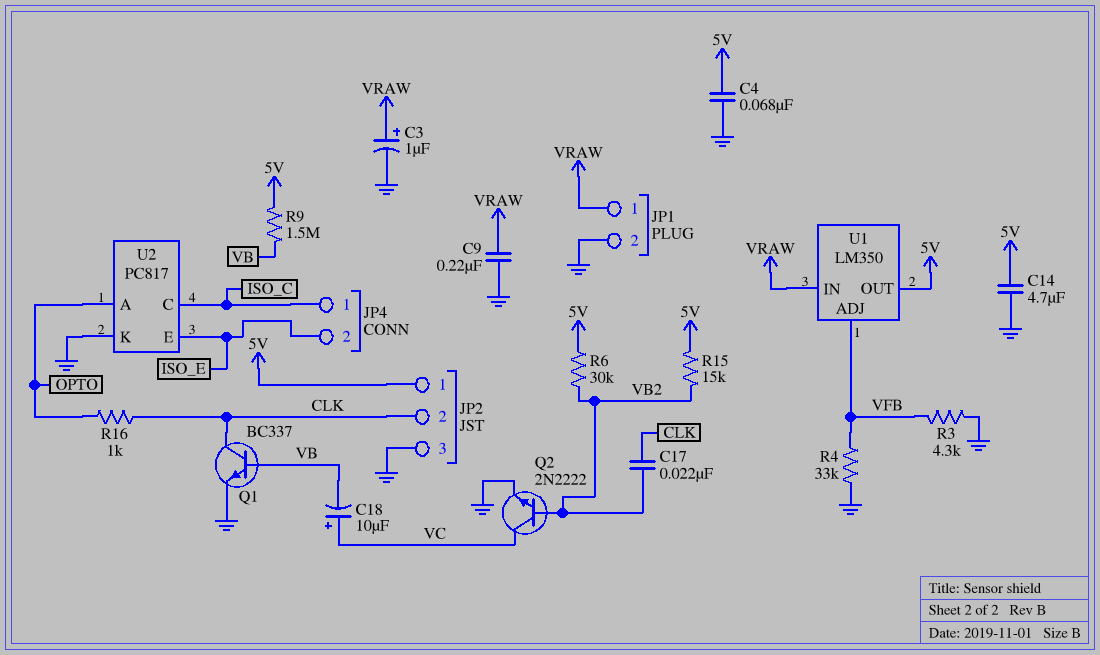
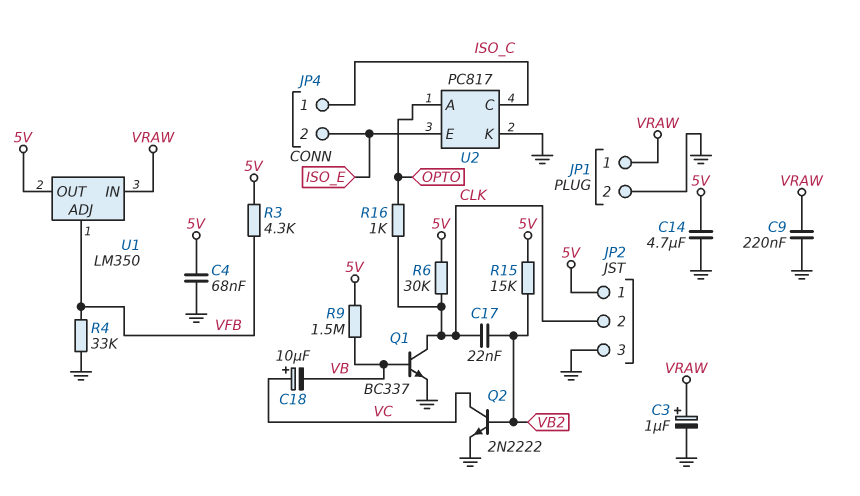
R3: 4.3k (GND, VFB) -> 4.3k (5V, VFB)
R6: 30k (5V, VB2) -> 30k (5V, CLK)

